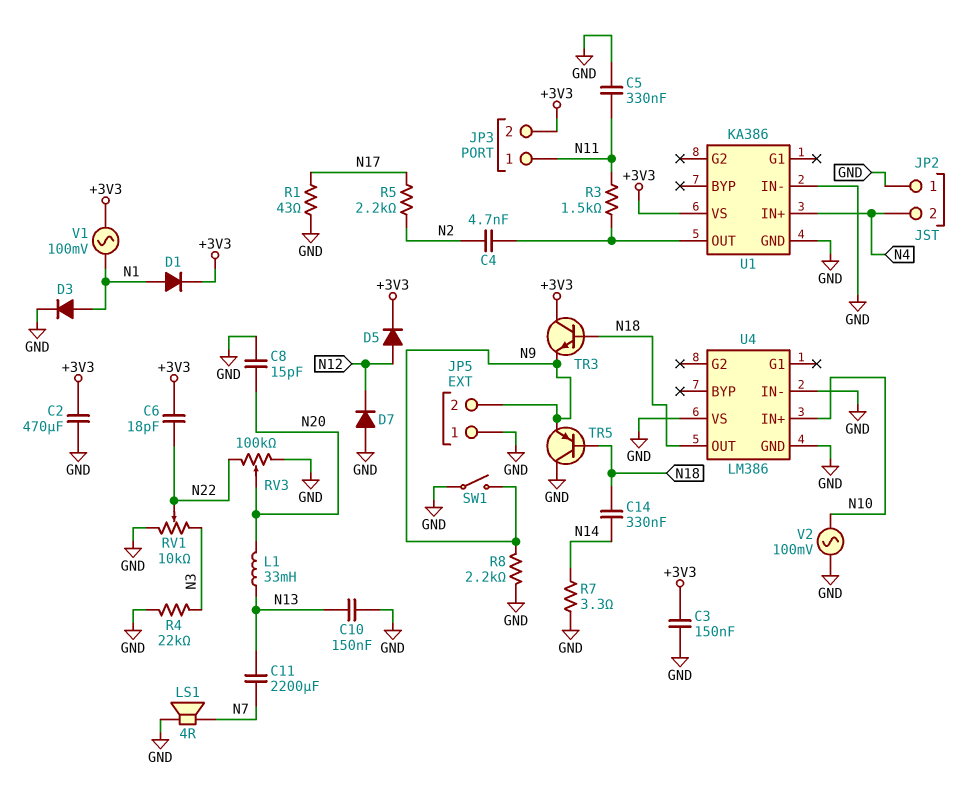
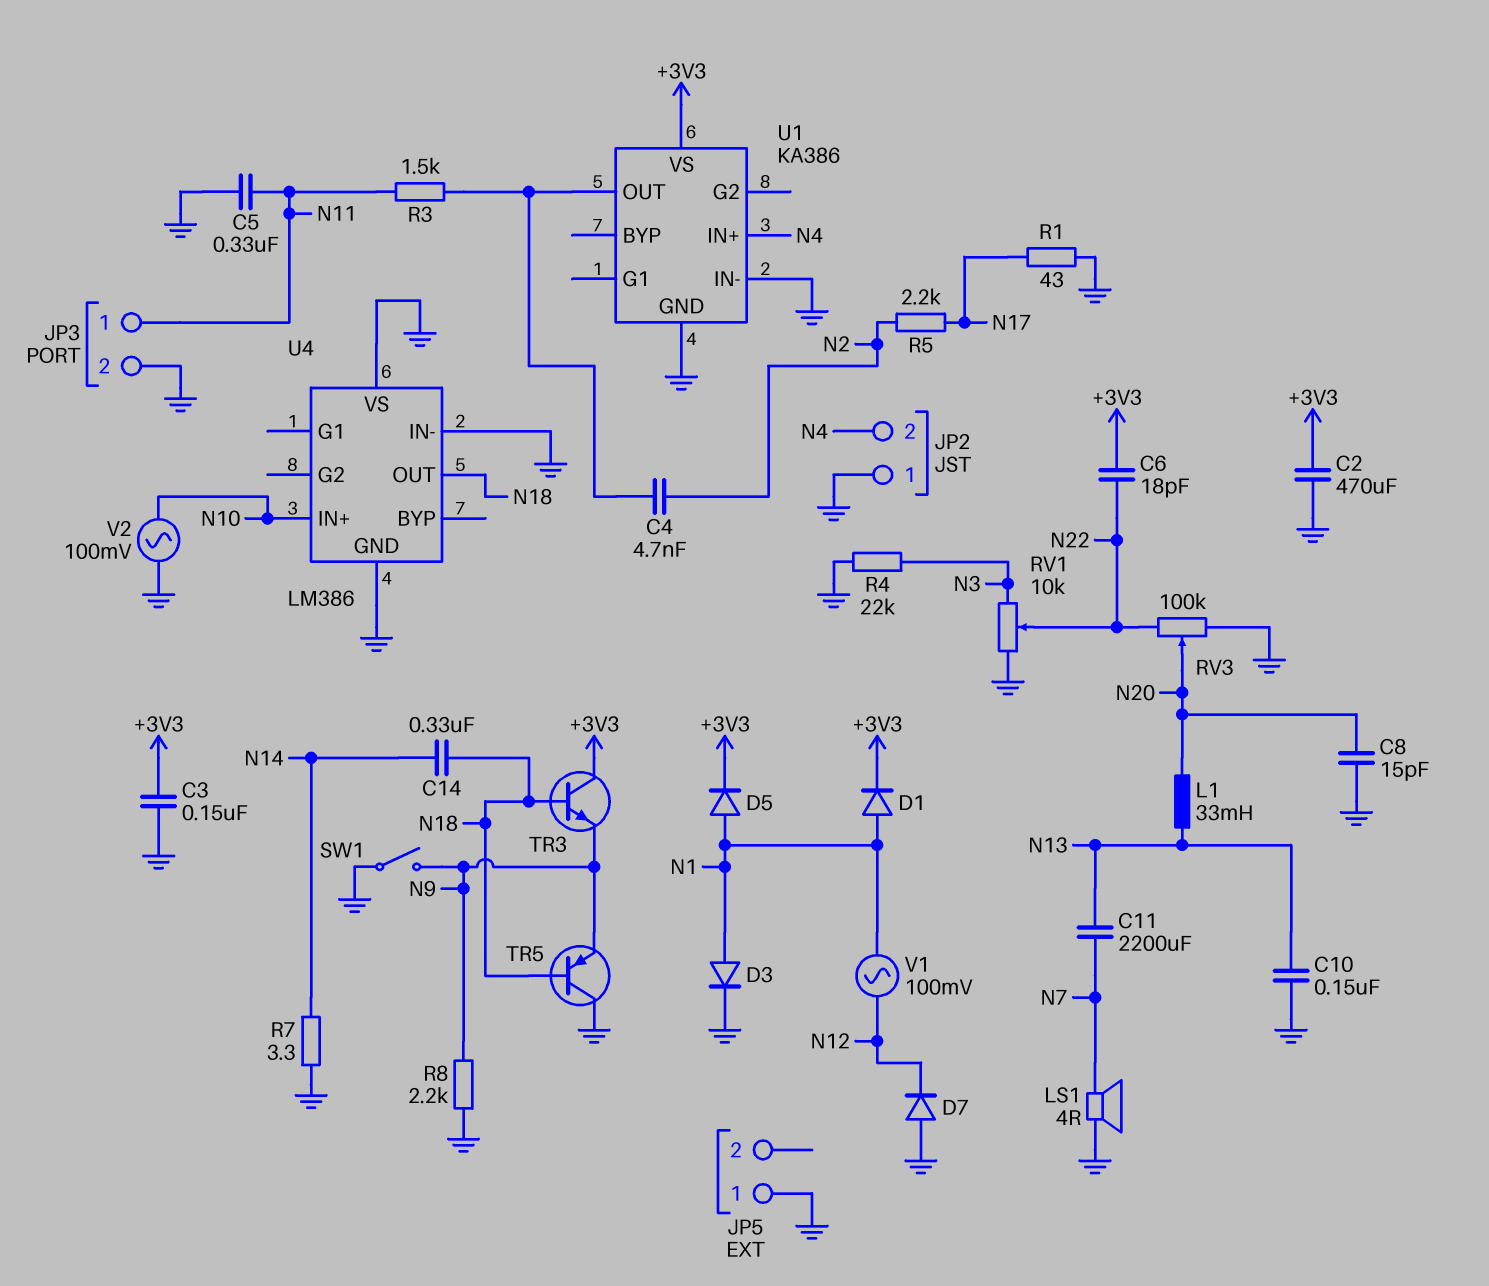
D5: diode (A N12, K +3V3) -> diode (A N1, K +3V3)
JP3 pin 2: +3V3 -> GND
JP5 pin 2: N9 -> none
V1: AC 100mV (+3V3, N1) -> AC 100mV (N1, N12)

